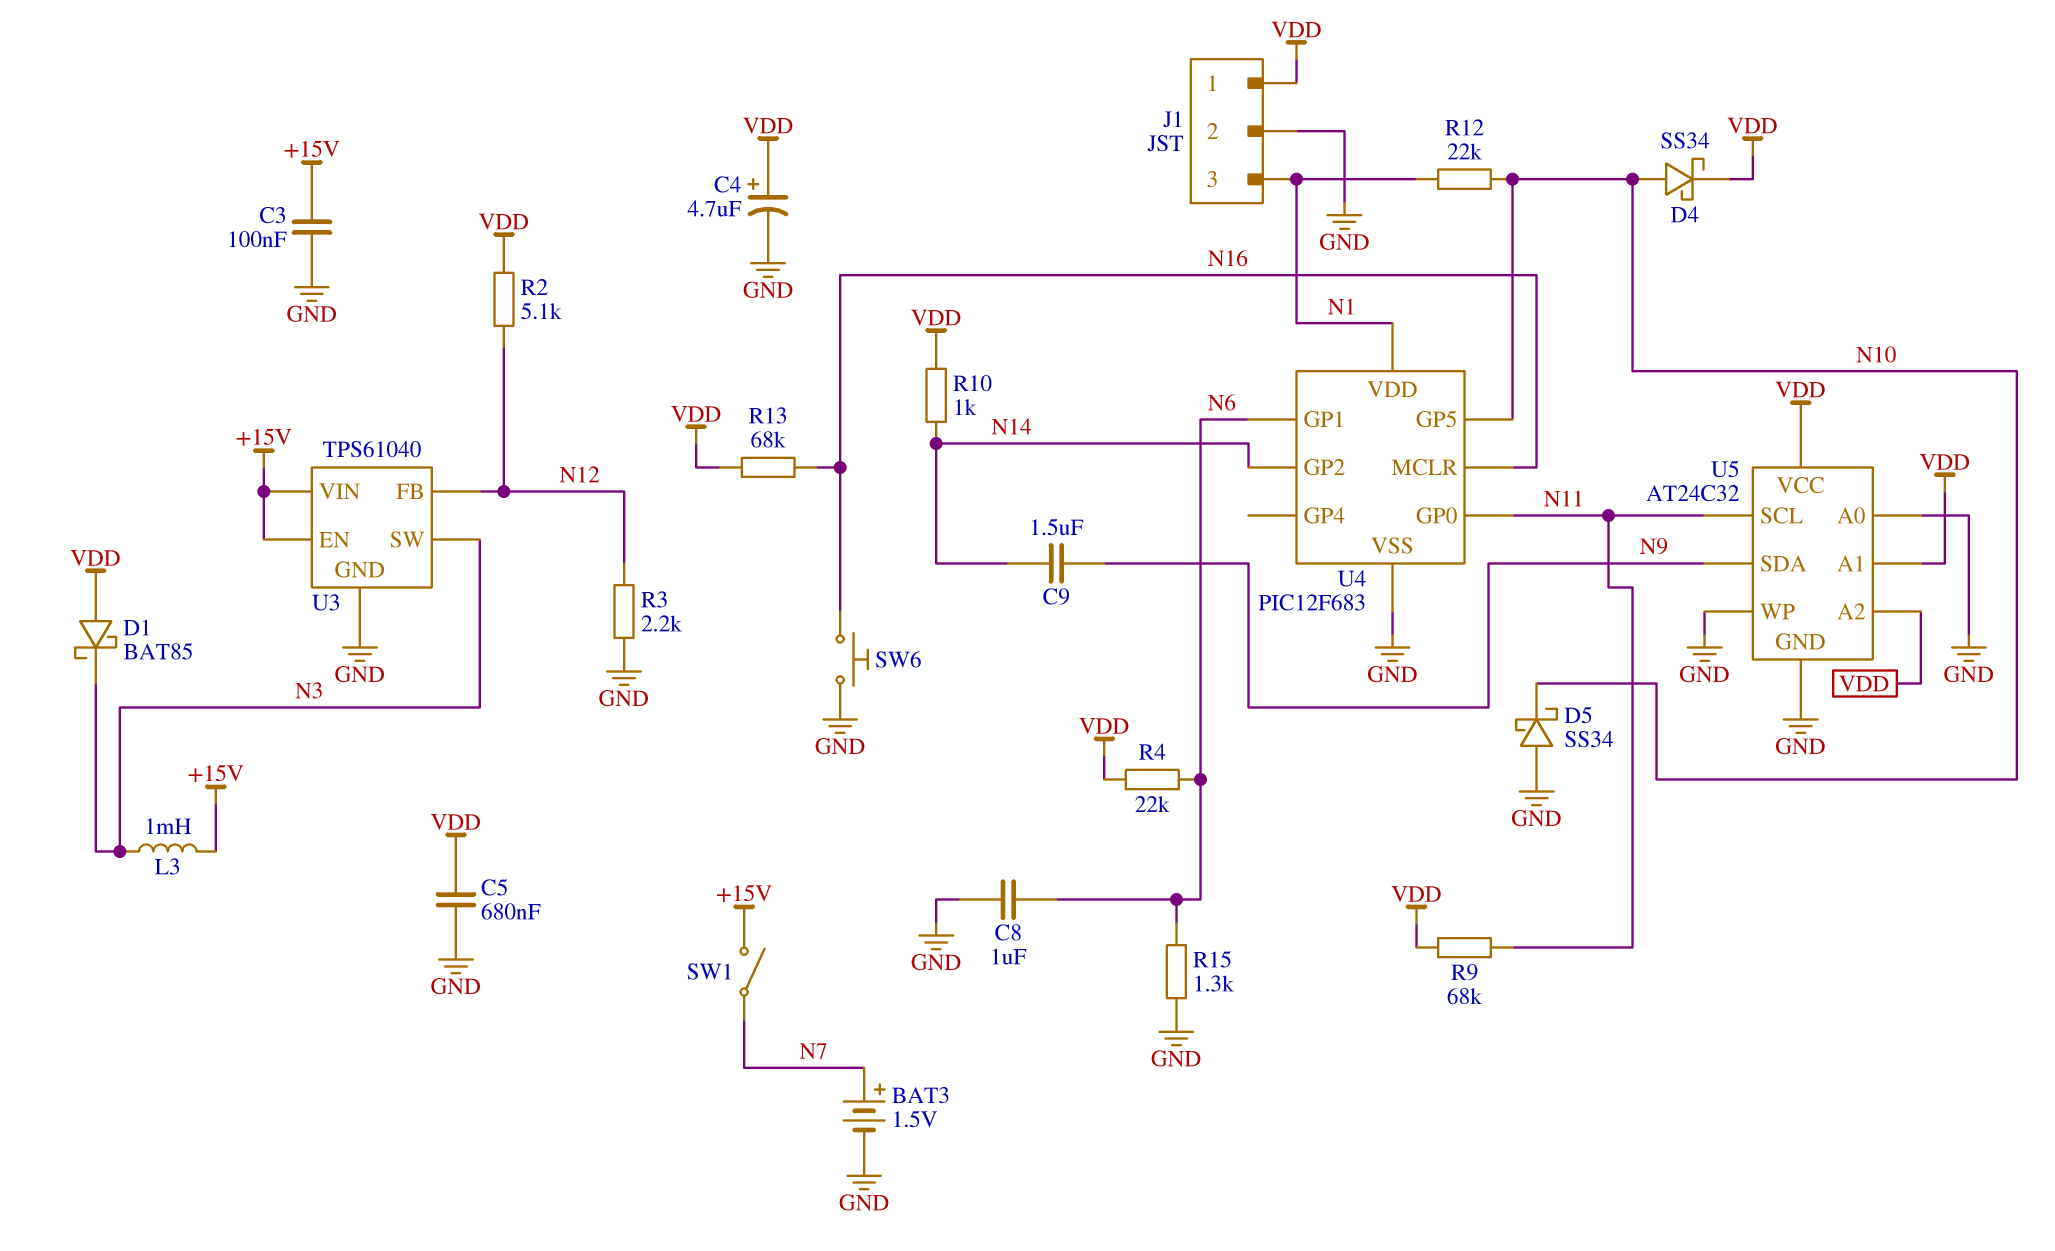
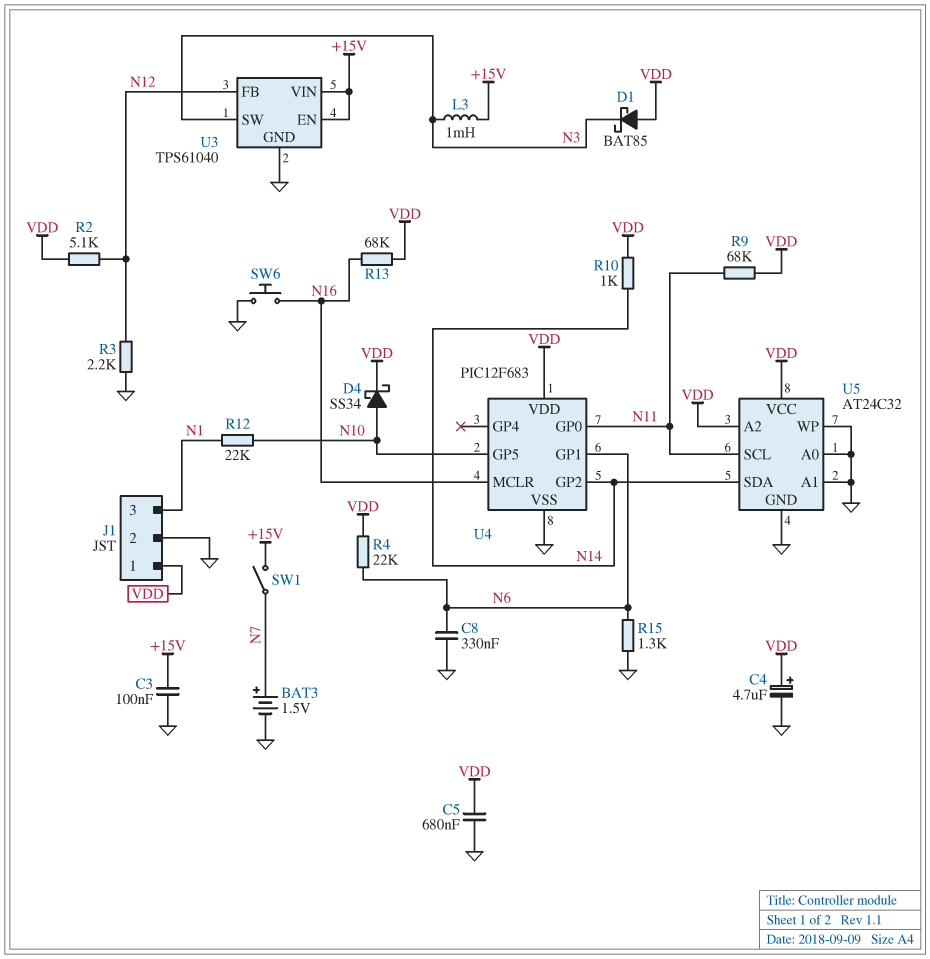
C8: 1uF (GND, N6) -> 330nF (GND, N6)
C9: 1.5uF (N9, N14) -> none
D5: schottky SS34 (A GND, K N10) -> none
U4 pin VDD: N1 -> VDD
U5 pin A1: VDD -> GND
U5 pin SDA: N9 -> N14

